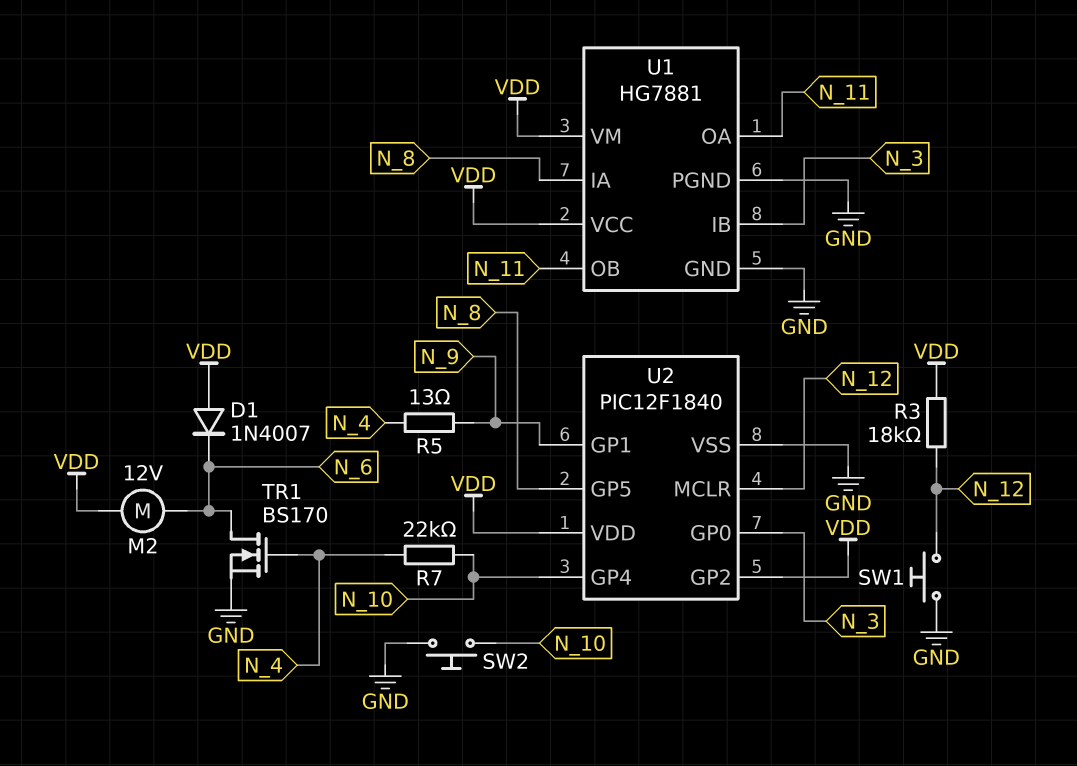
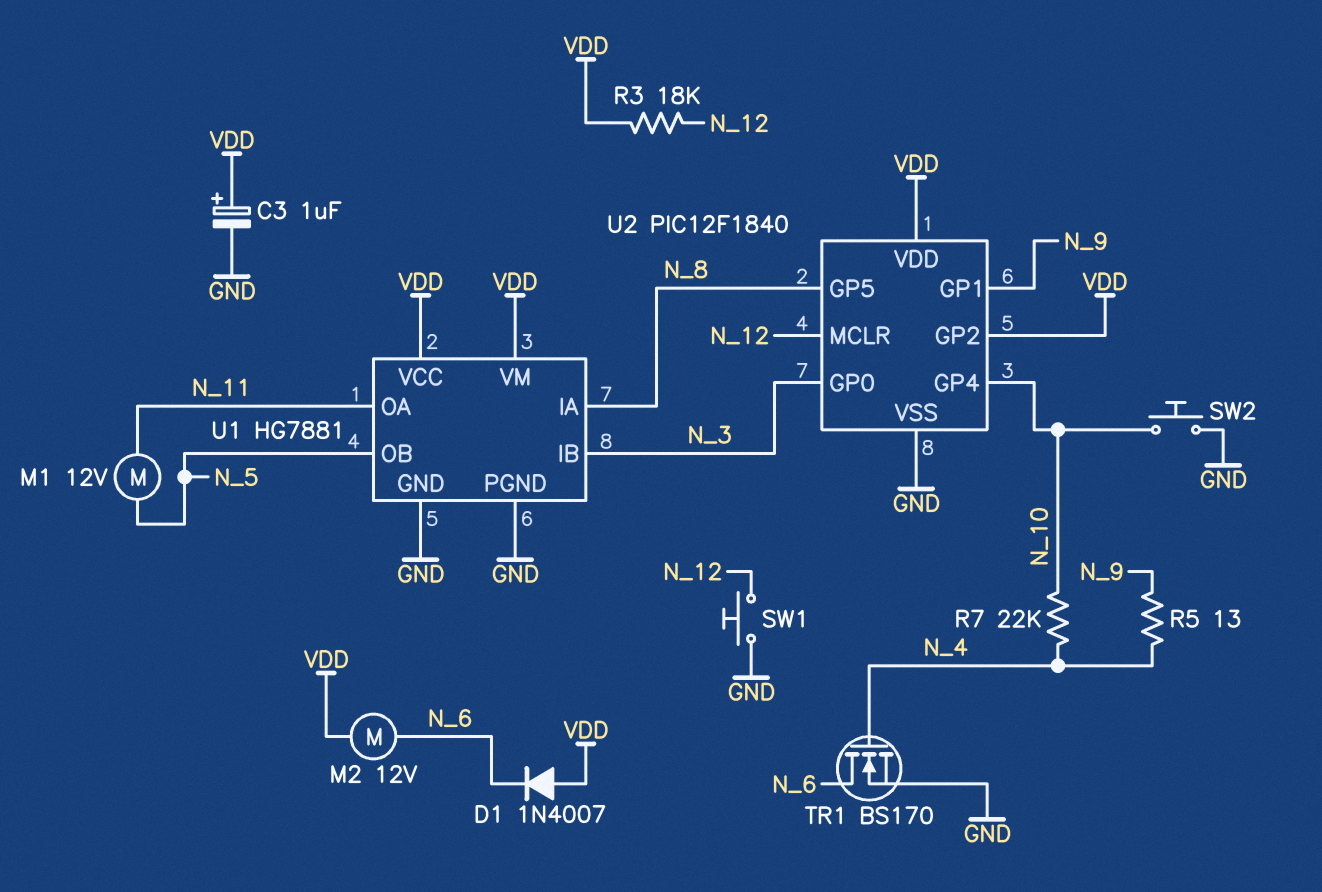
C3: none -> 1uF (plus VDD, minus GND)
M1: none -> motor 12V (N_5, N_11)
U1 pin OB: N_11 -> N_5

